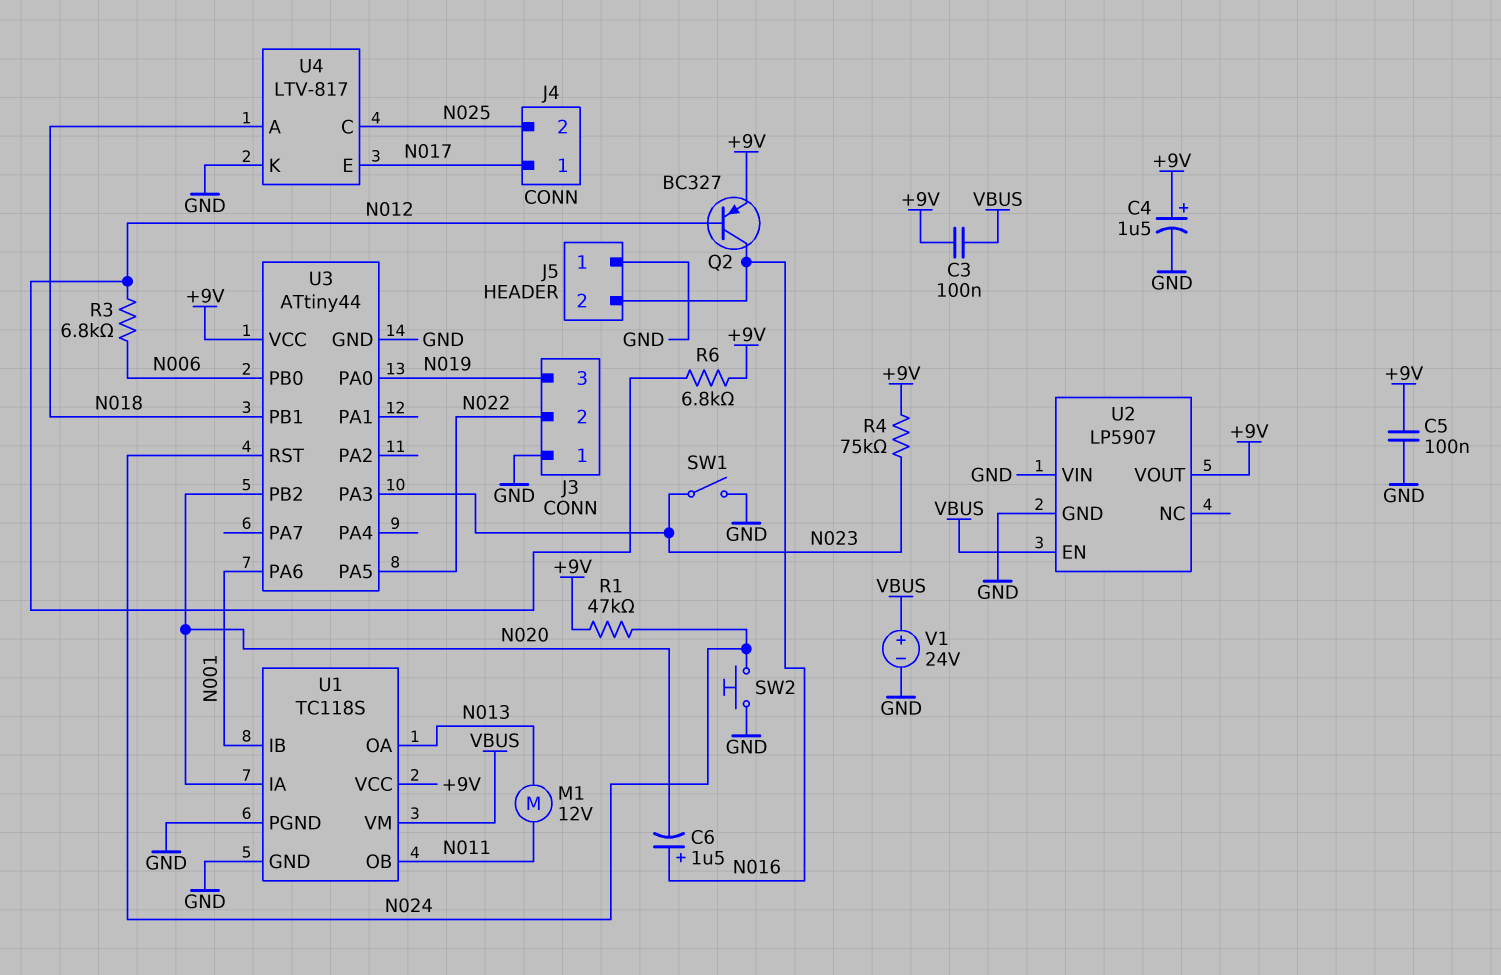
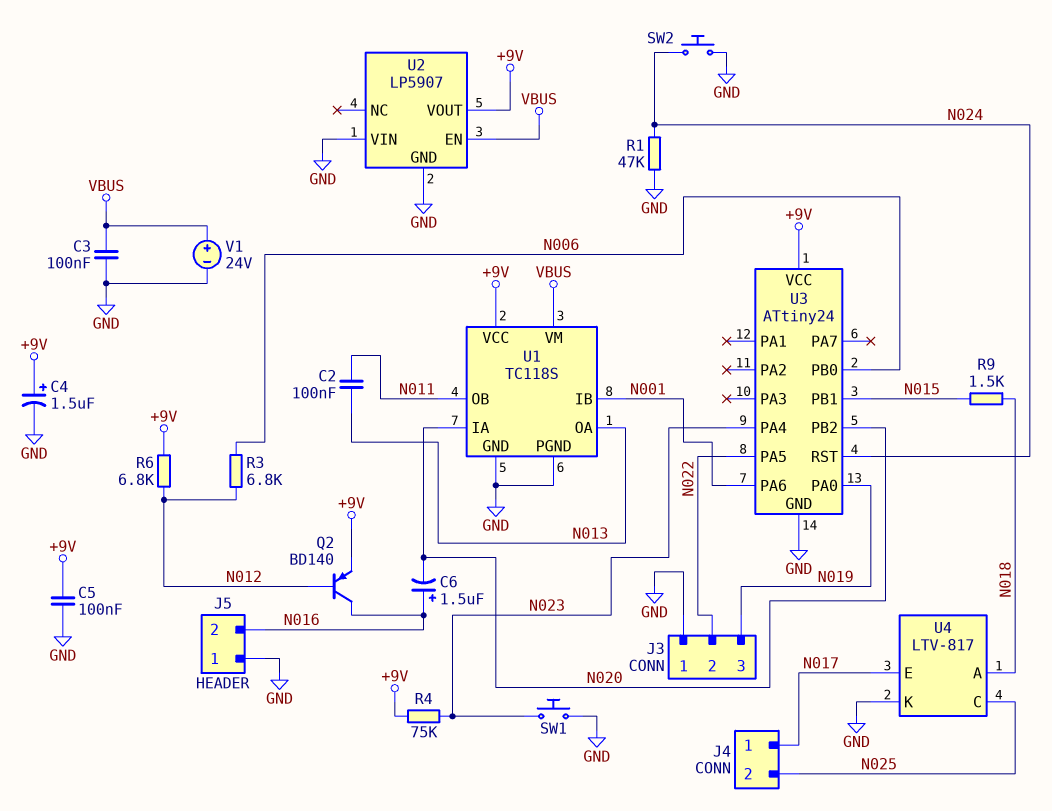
C2: none -> 100nF (N011, N013)
C3: 100nF (+9V, VBUS) -> 100nF (GND, VBUS)
M1: motor 12V (N011, N013) -> none
Q2: PNP BC327 (B N012, C N016, E +9V) -> PNP BD140 (B N012, C N016, E +9V)
R1: 47k (+9V, N024) -> 47k (GND, N024)
R9: none -> 1.5k (N015, N018)
SW1: switch (GND, N023) -> button (GND, N023)
U3: ATtiny44 -> ATtiny24
U3 pin PA3: N023 -> none
U3 pin PA4: none -> N023
U3 pin PB1: N018 -> N015

